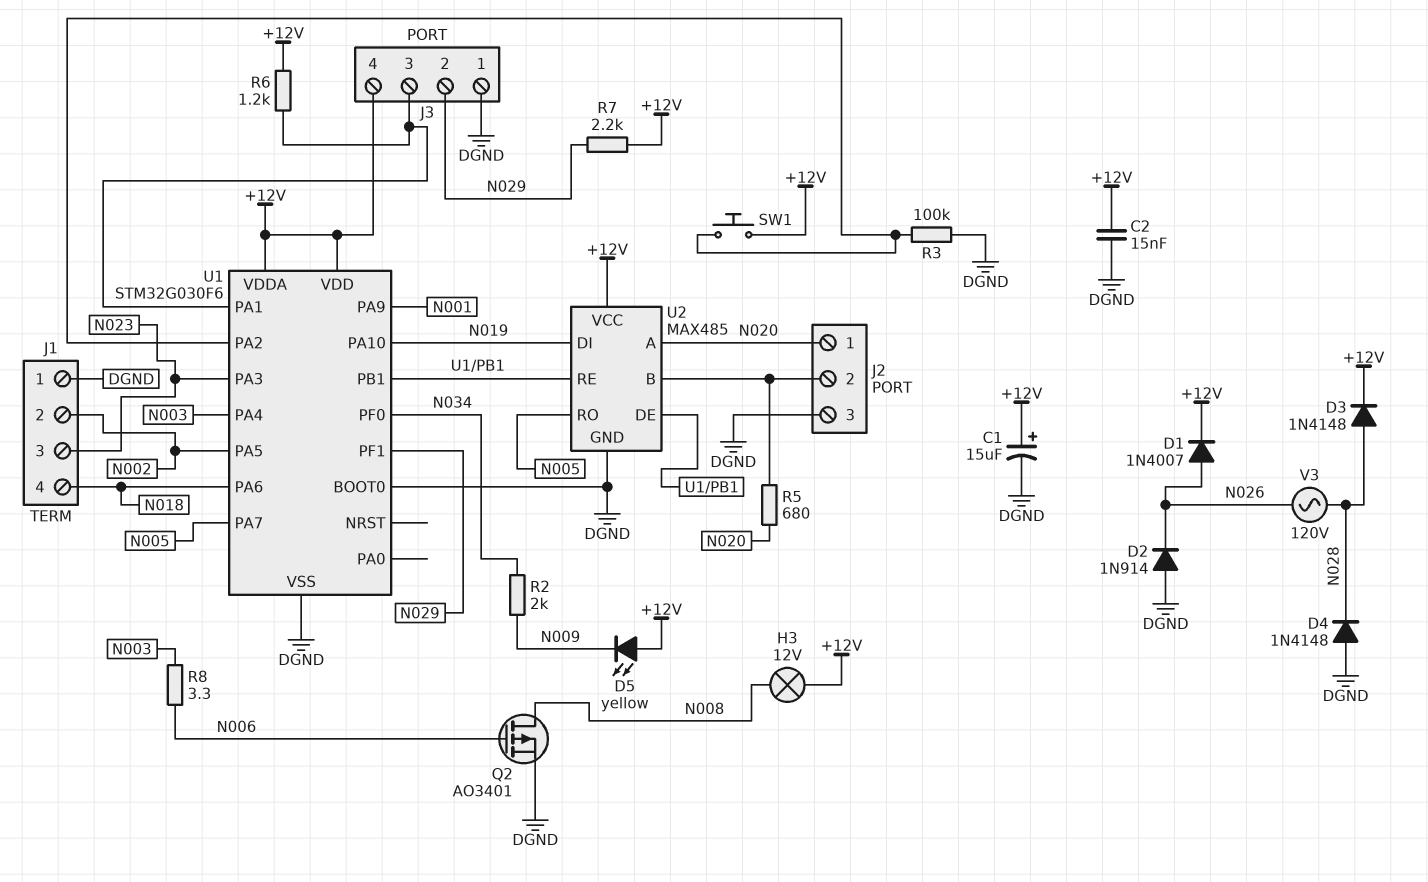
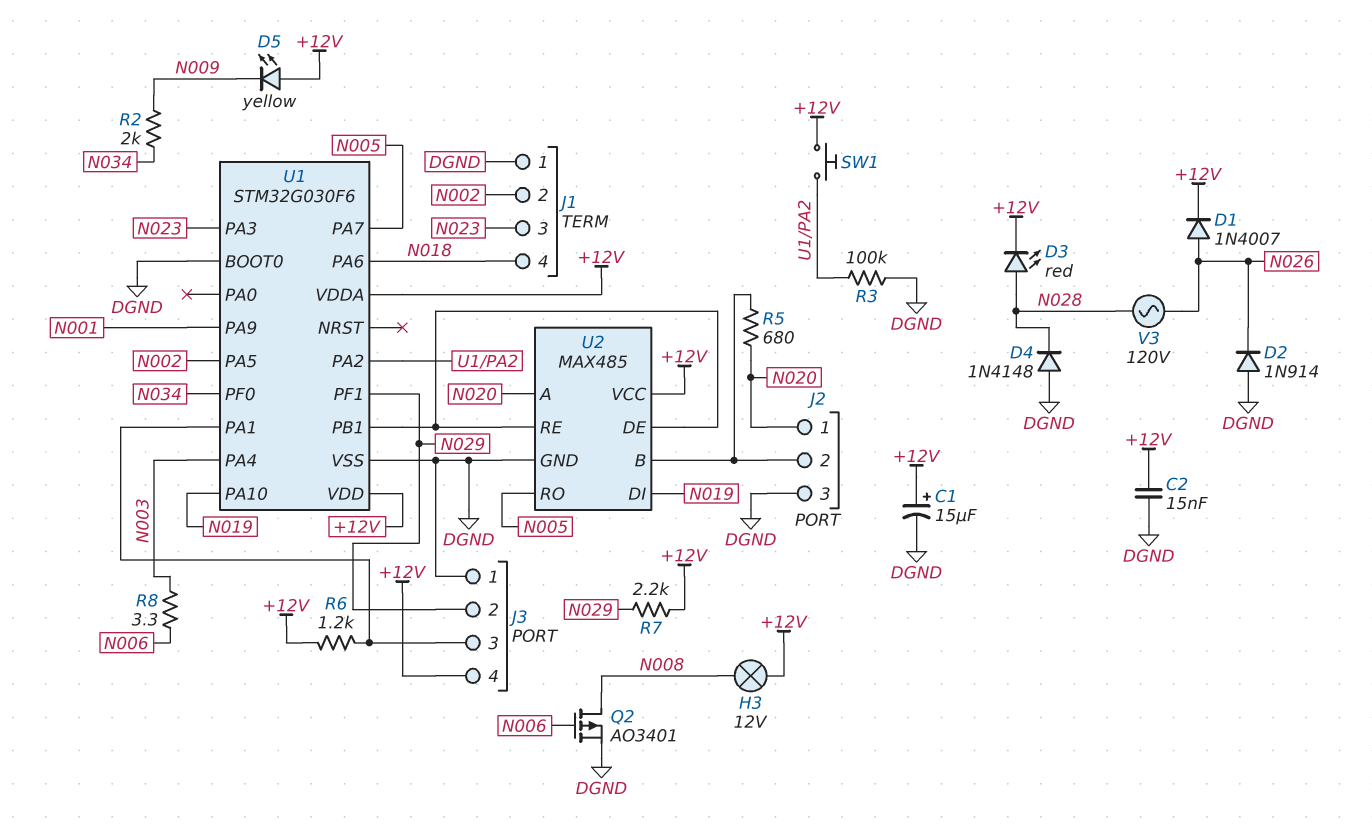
D3: diode 1N4148 (A N028, K +12V) -> LED red (A N028, K +12V)

